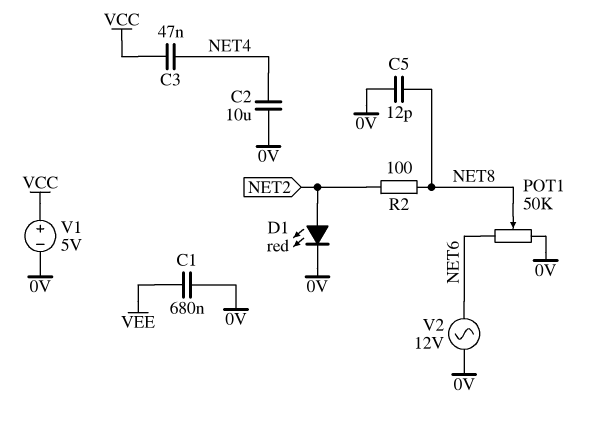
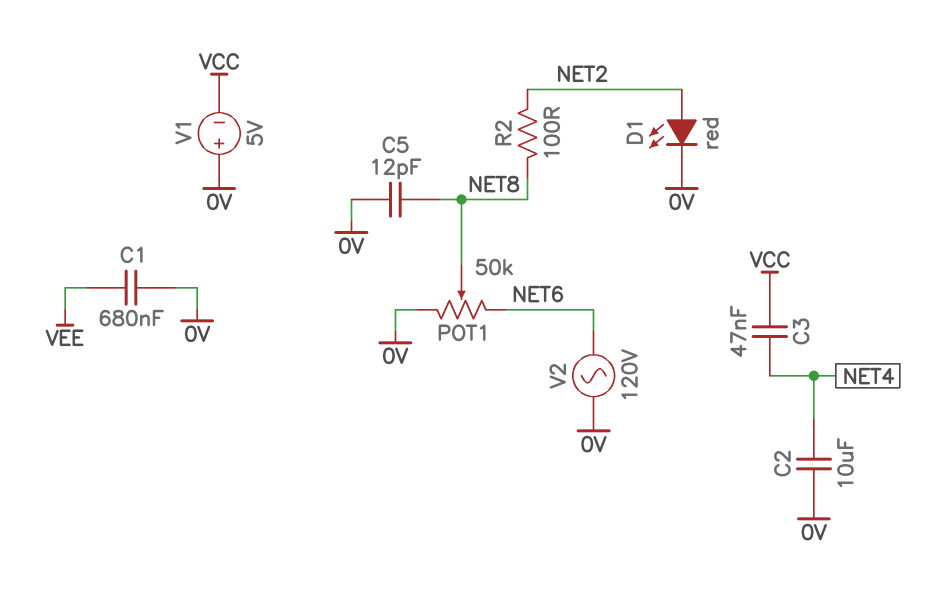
V1: 5V (plus VCC, minus 0V) -> 5V (plus 0V, minus VCC)
V2: AC 12V (0V, NET6) -> AC 120V (0V, NET6)

